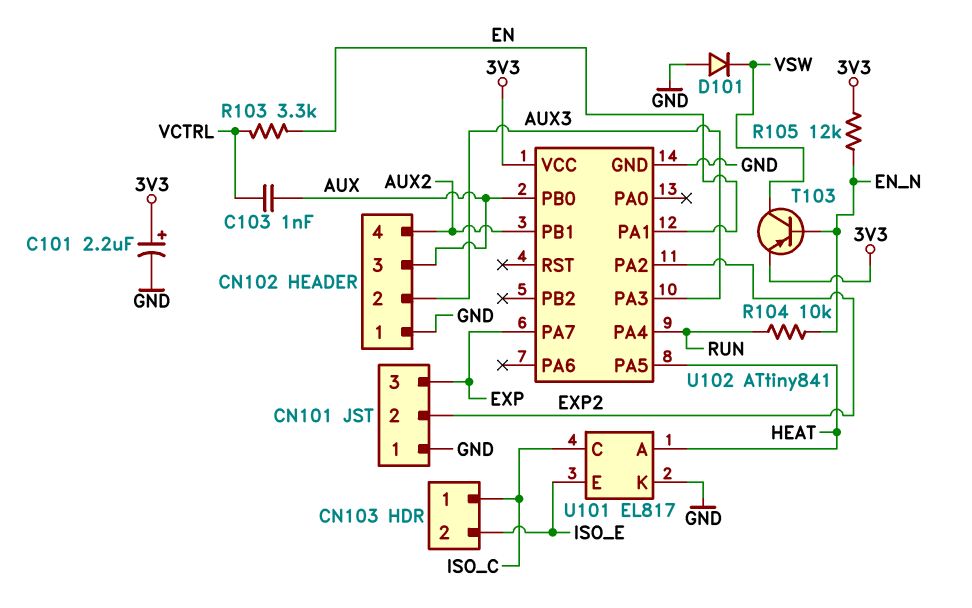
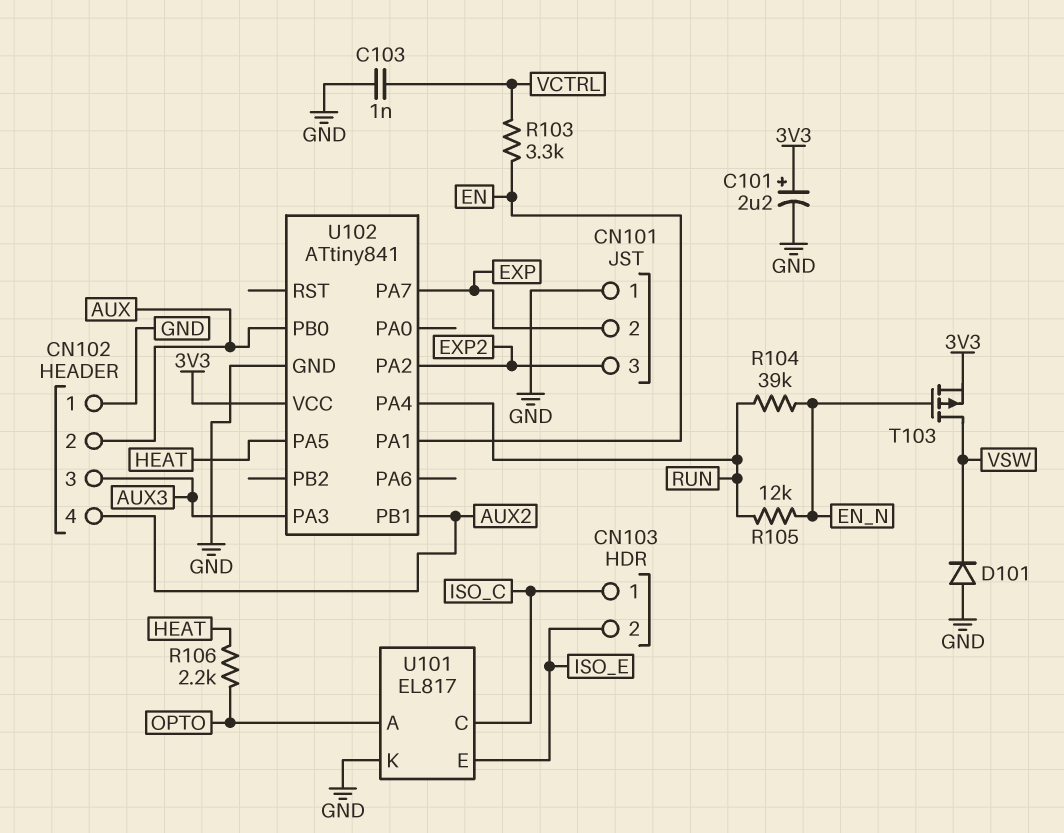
C103: 1nF (AUX, VCTRL) -> 1nF (GND, VCTRL)
CN101 pin 2: EXP2 -> EXP
CN101 pin 3: EXP -> EXP2
CN102 pin 2: AUX3 -> AUX
CN102 pin 3: AUX -> AUX3
R104: 10k (EN_N, RUN) -> 39k (EN_N, RUN)
R105: 12k (3V3, EN_N) -> 12k (EN_N, RUN)
R106: none -> 2.2k (HEAT, OPTO)
T103: PNP (B EN_N, C VSW, E 3V3) -> PMOS (G EN_N, D VSW, S 3V3)
U101 pin A: HEAT -> OPTO

